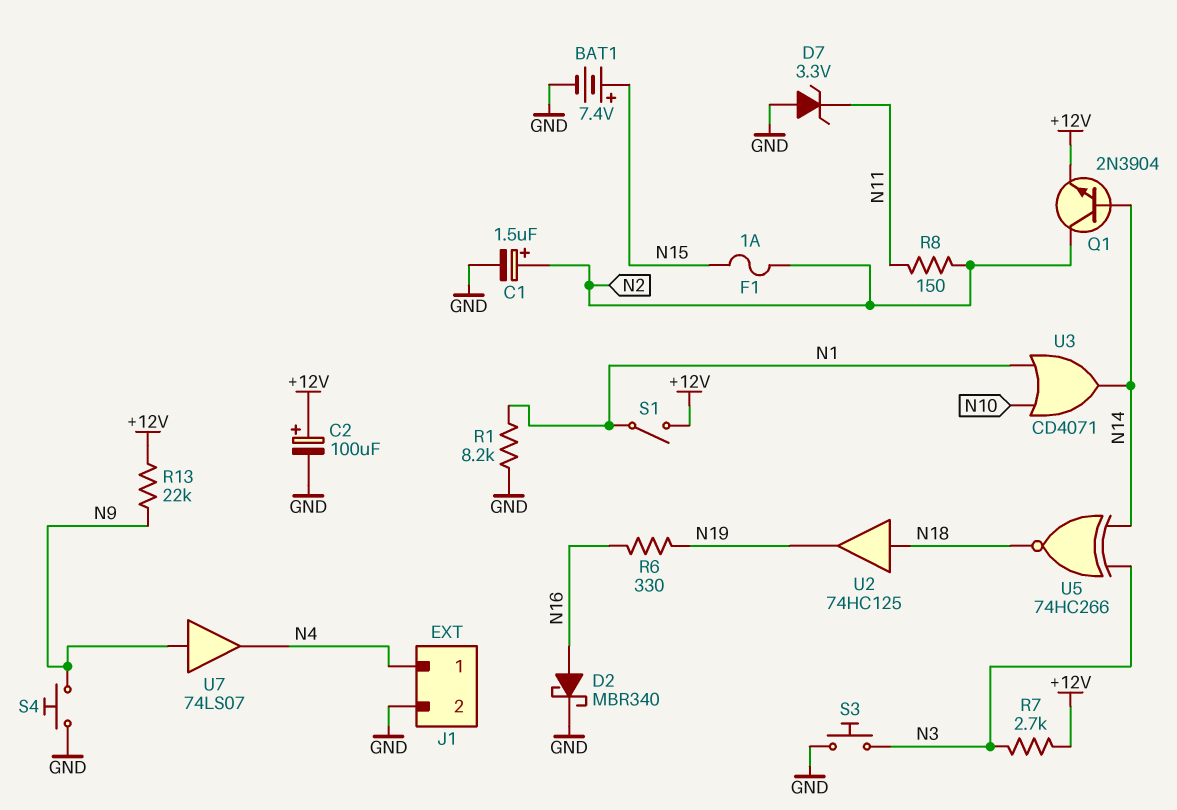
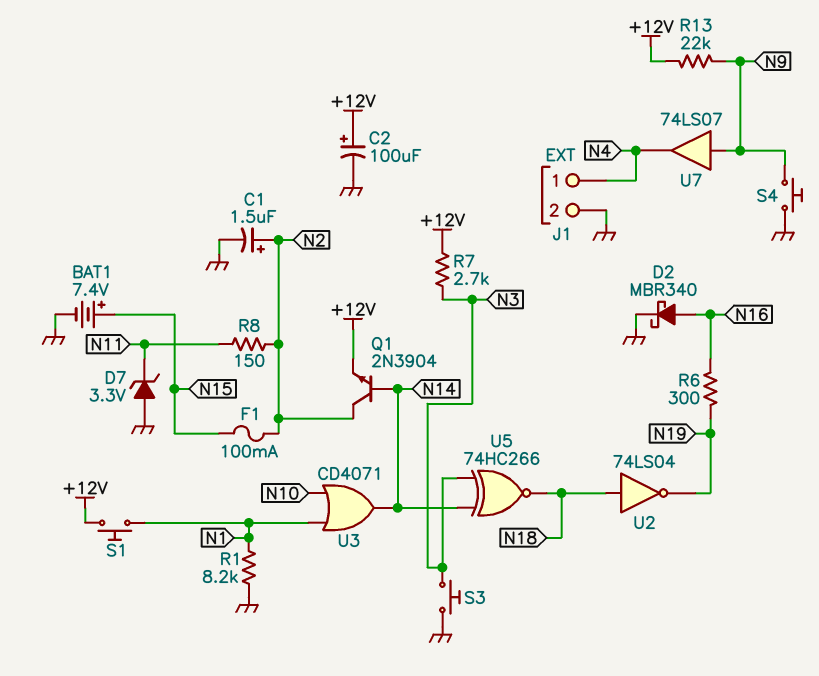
F1: 1A (N2, N15) -> 100mA (N2, N15)
R6: 330 (N16, N19) -> 300 (N16, N19)
S1: switch (+12V, N1) -> button (+12V, N1)
U2: buffer 74HC125 (in N18, out N19) -> NOT 74LS04 (in N18, out N19)

